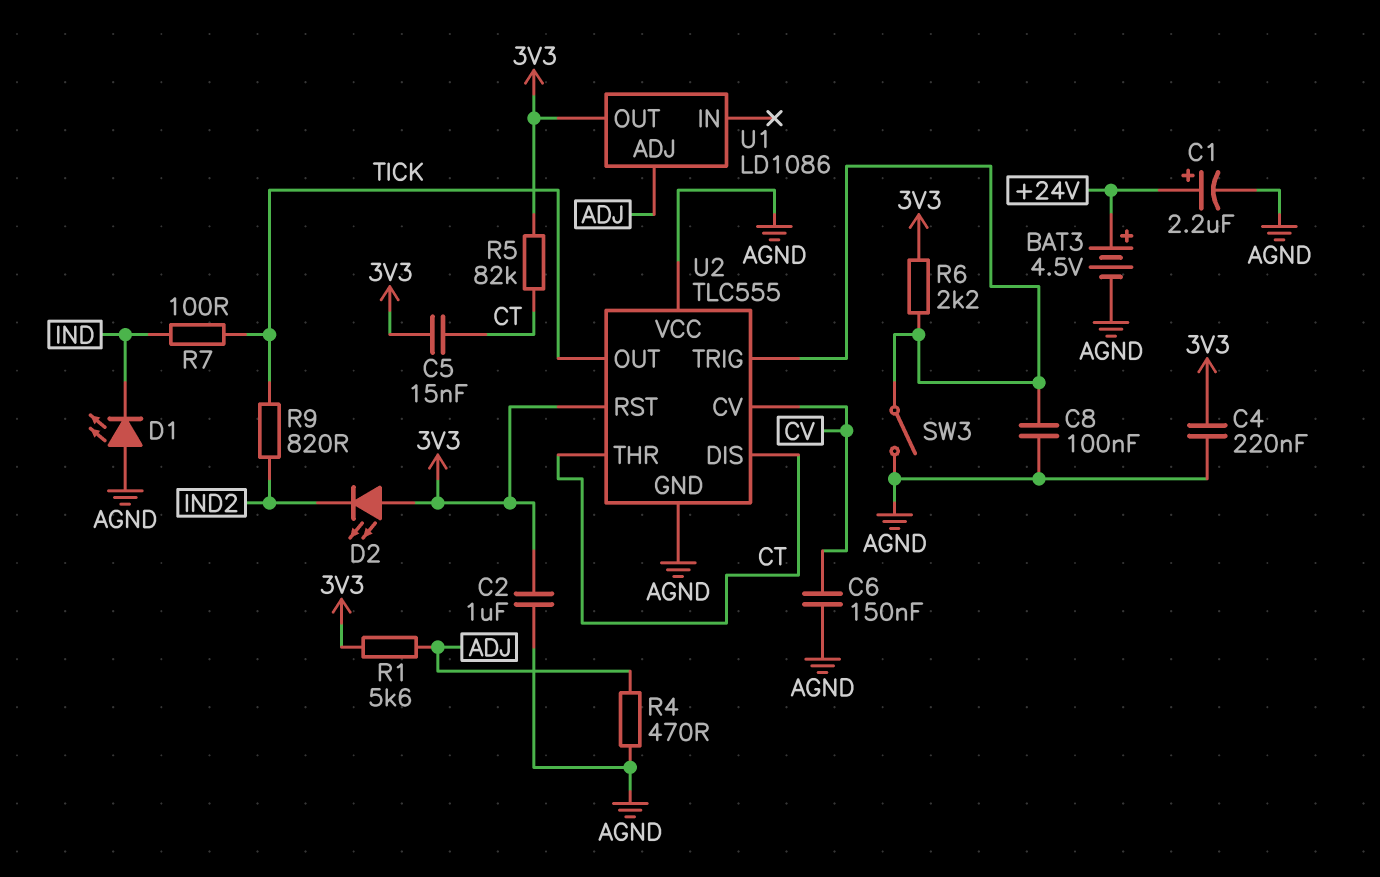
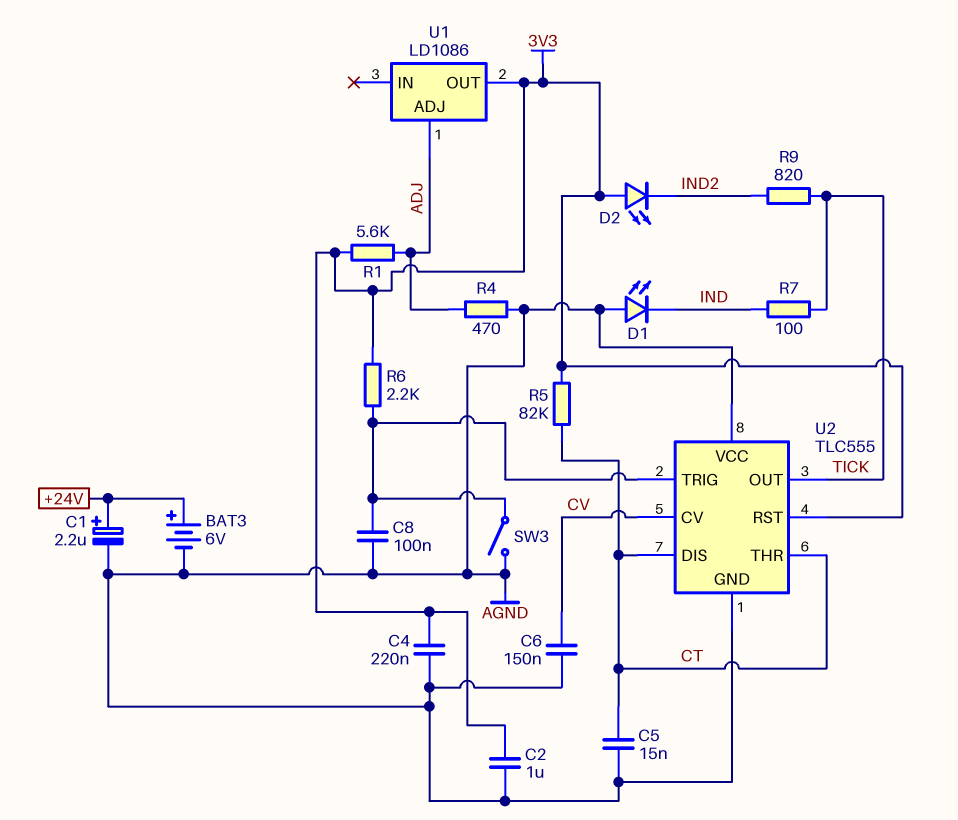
BAT3: 4.5V (plus +24V, minus AGND) -> 6V (plus +24V, minus AGND)
C5: 15nF (3V3, CT) -> 15nF (AGND, CT)

